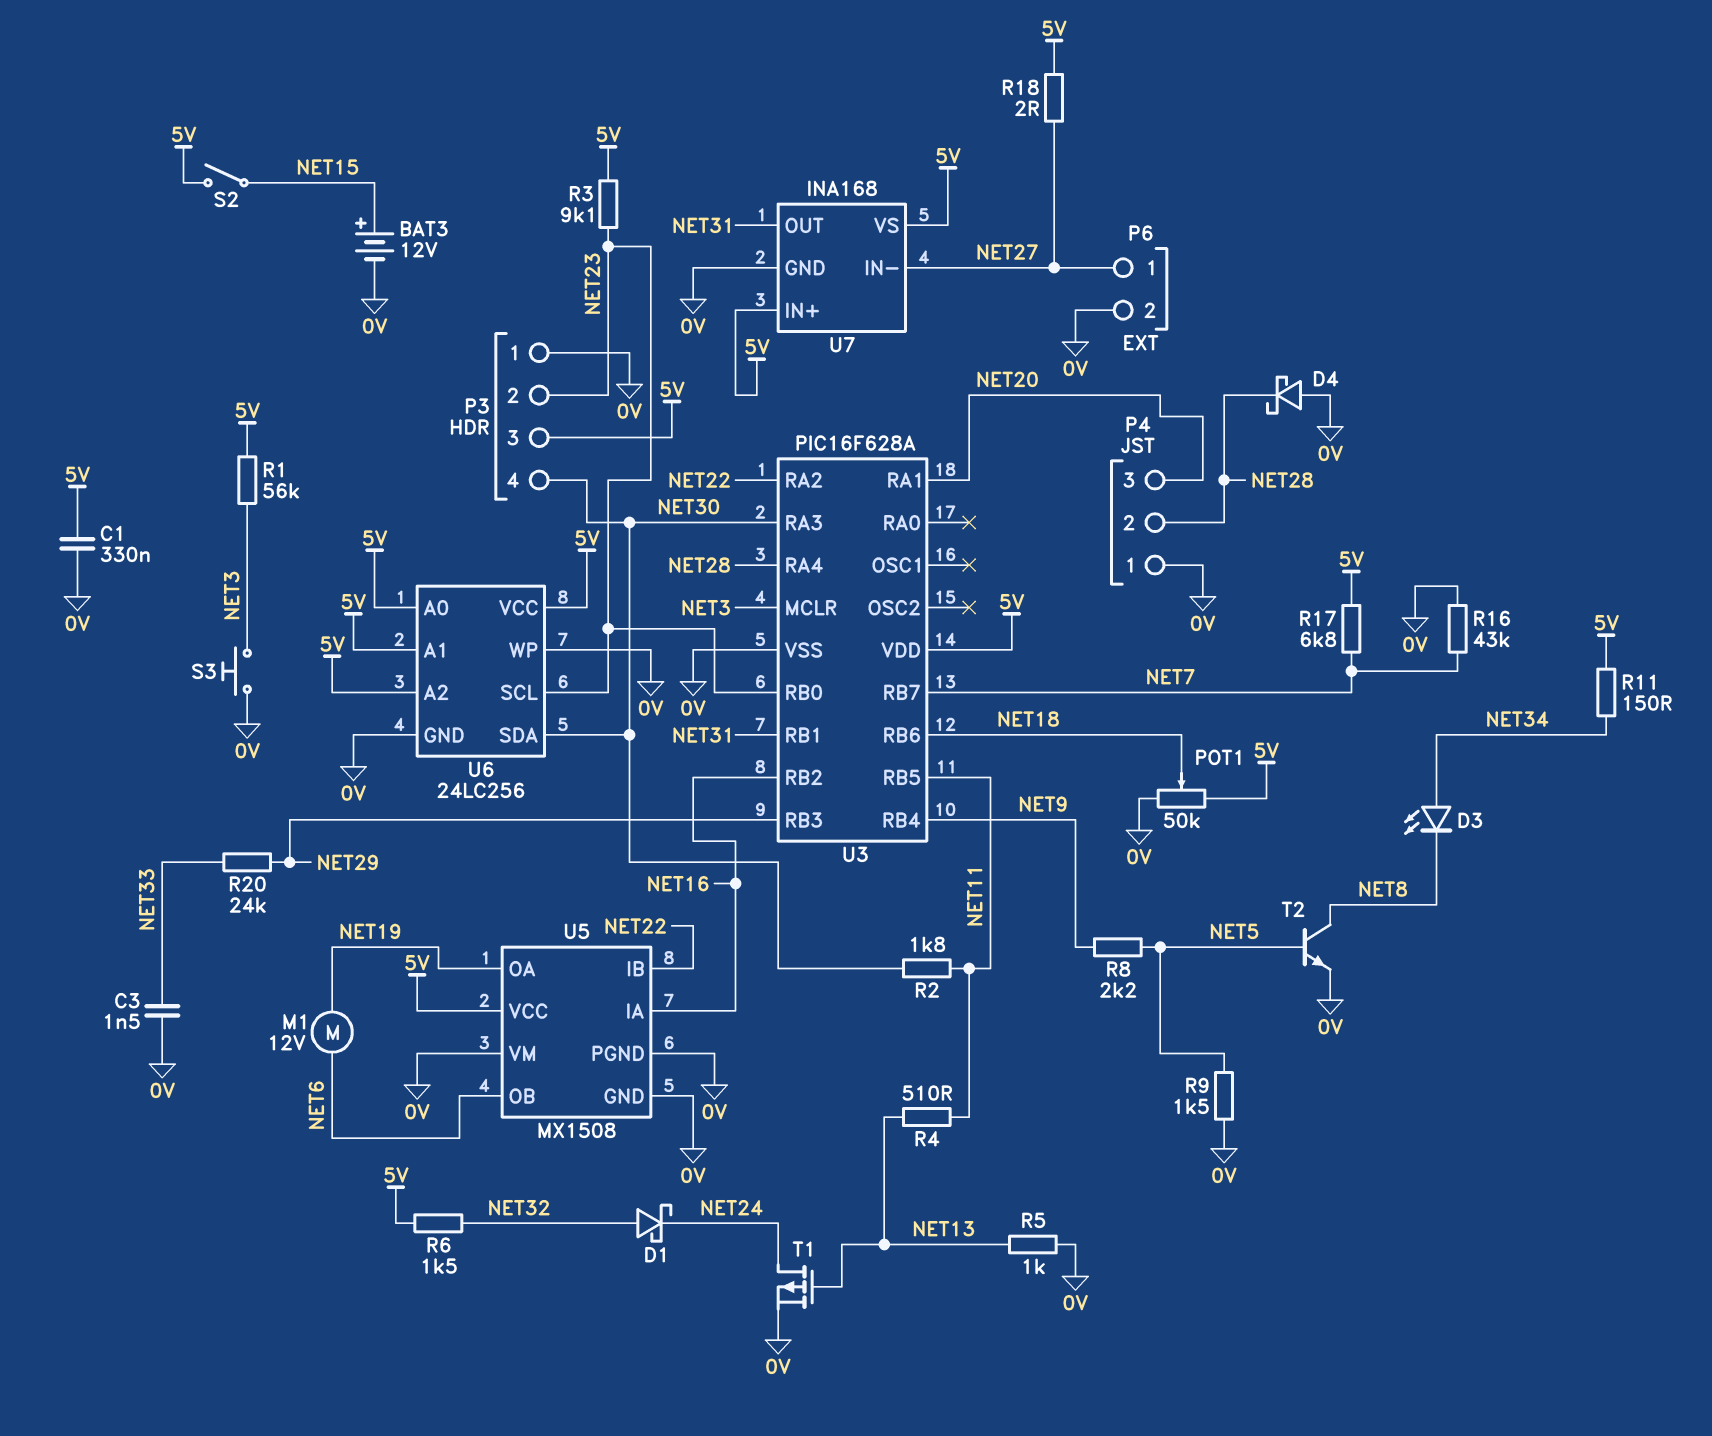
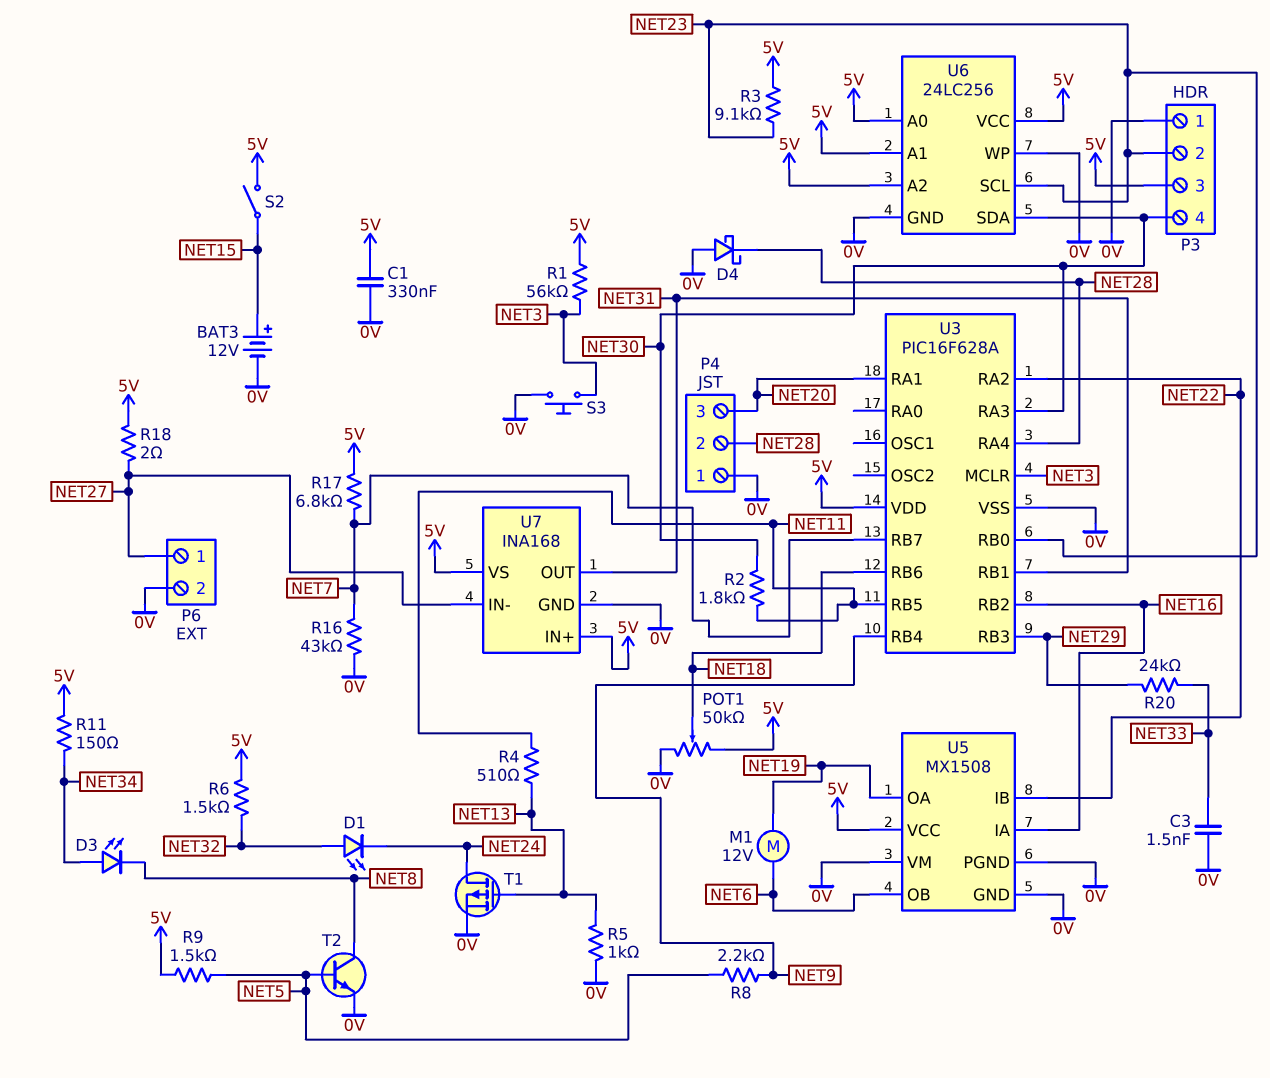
D1: schottky (A NET32, K NET24) -> LED (A NET32, K NET24)
R9: 1.5k (0V, NET5) -> 1.5k (5V, NET5)

